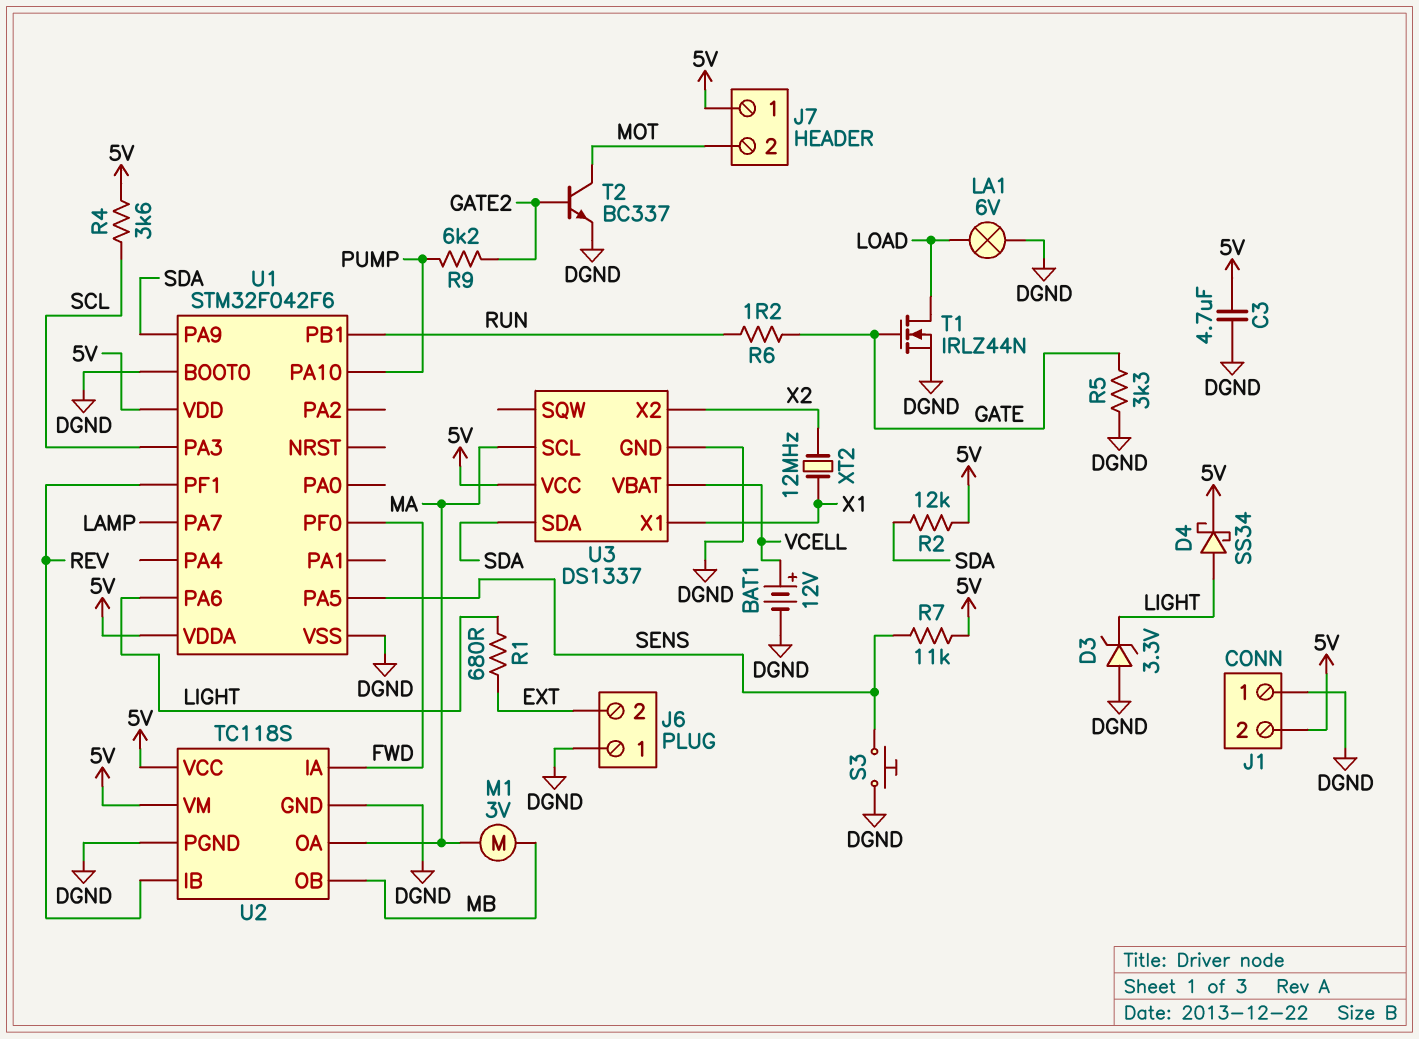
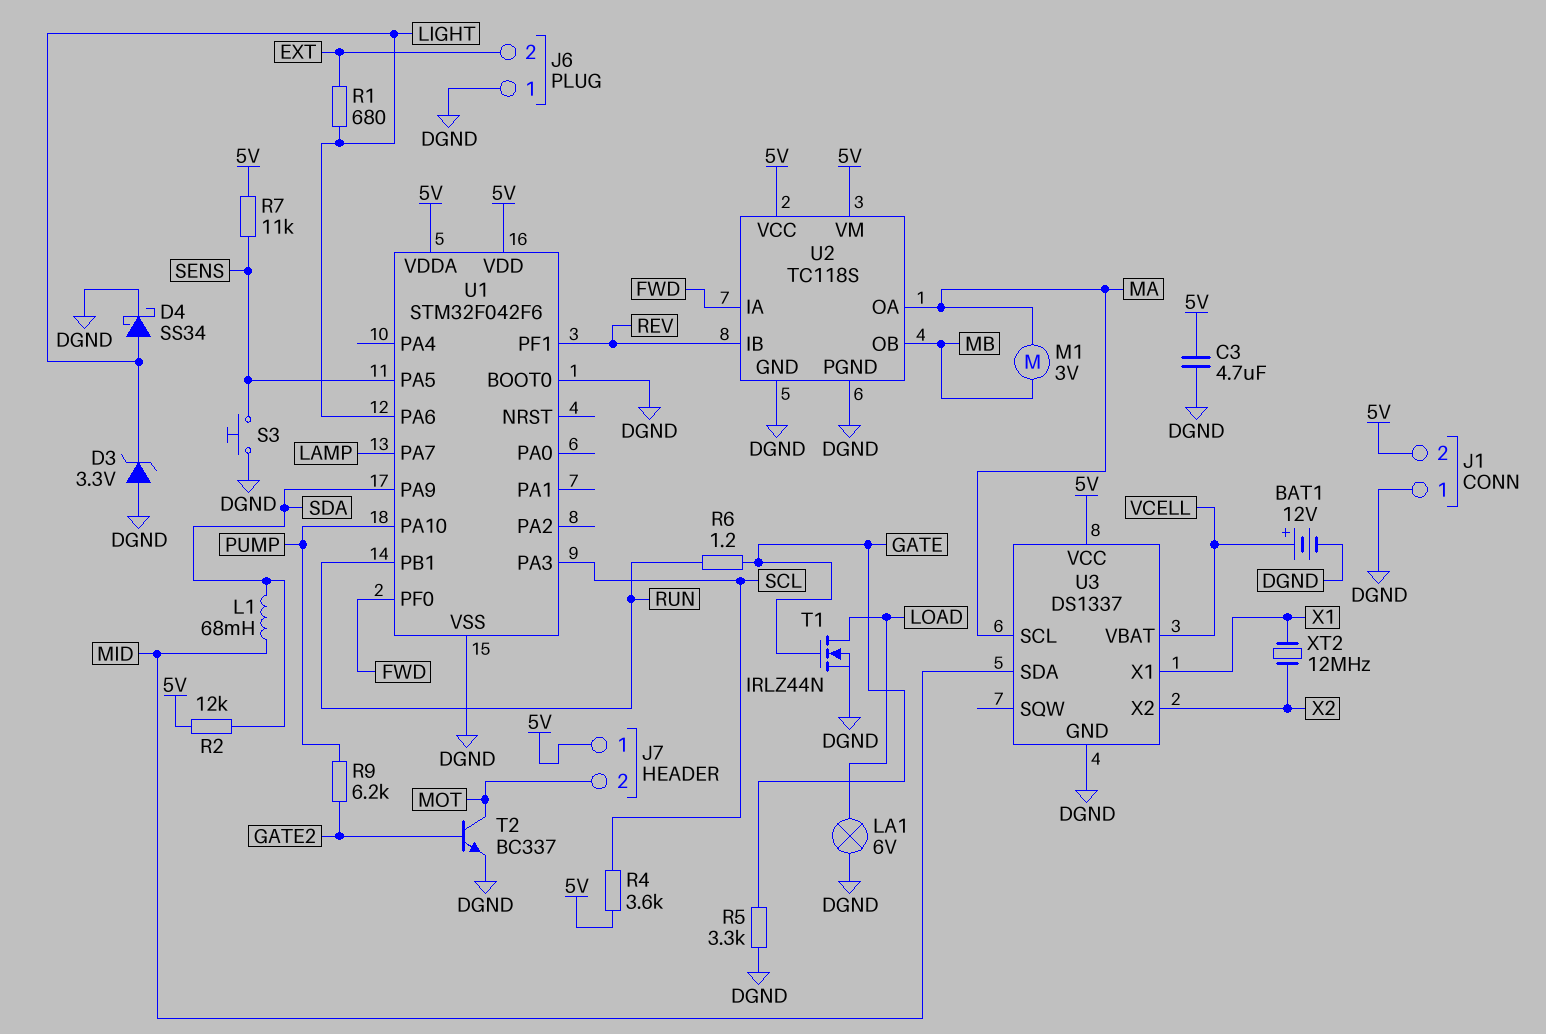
D4: schottky SS34 (A LIGHT, K 5V) -> schottky SS34 (A LIGHT, K DGND)
L1: none -> 68mH (MID, SDA)
U3 pin SDA: SDA -> MID

